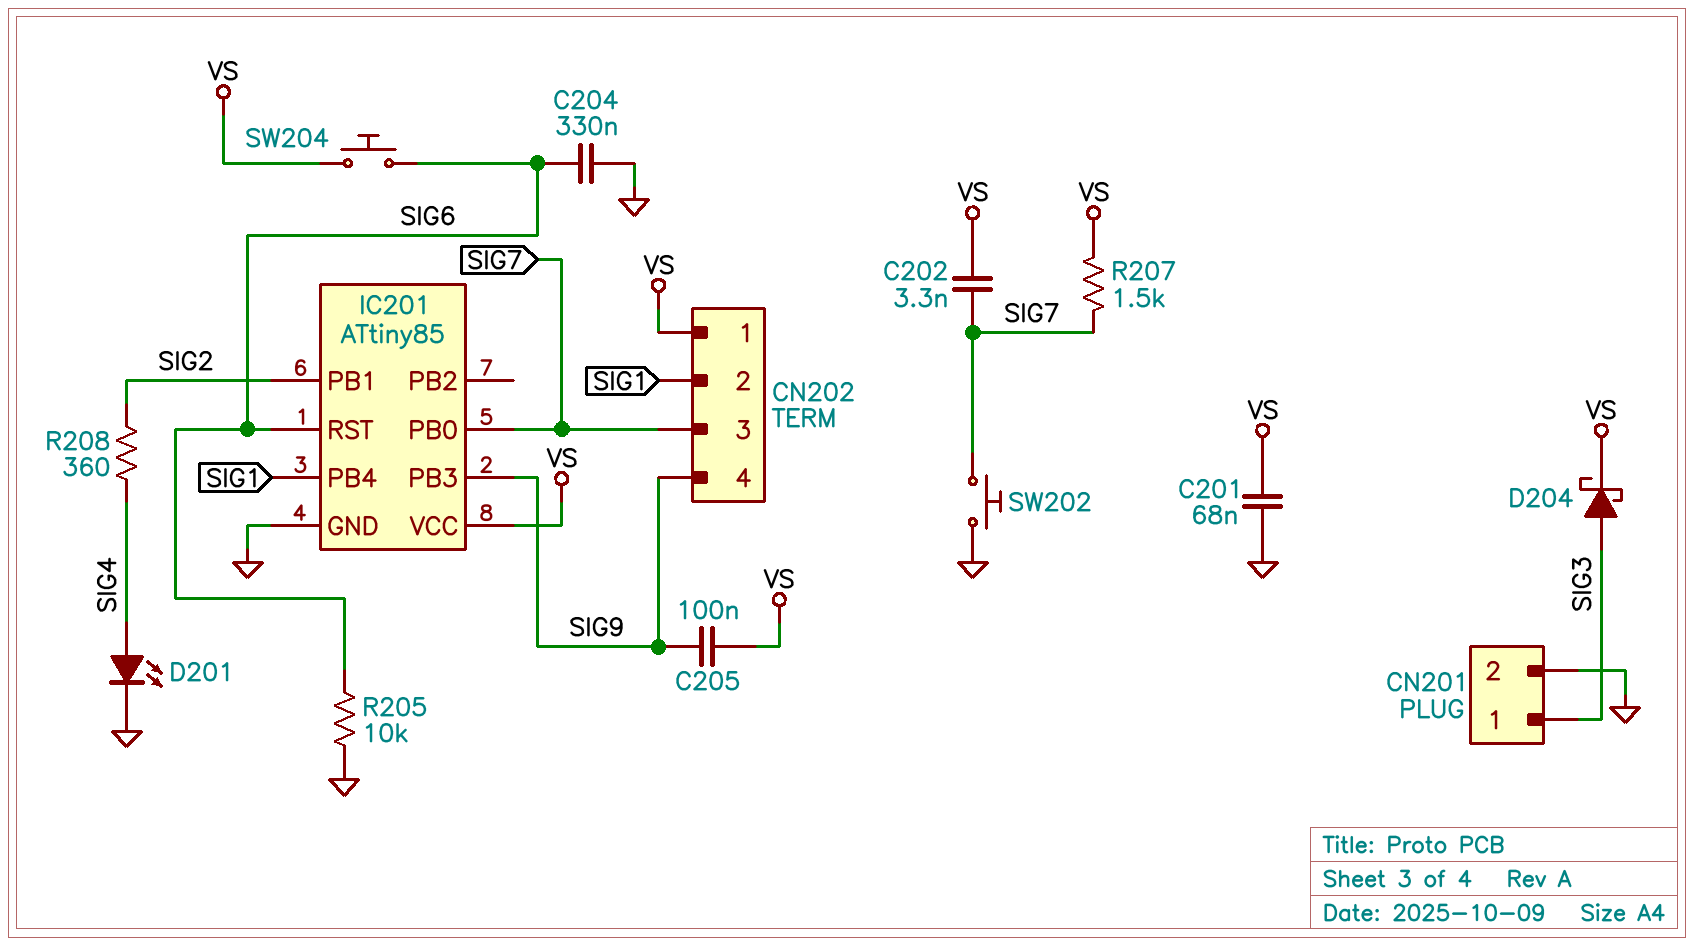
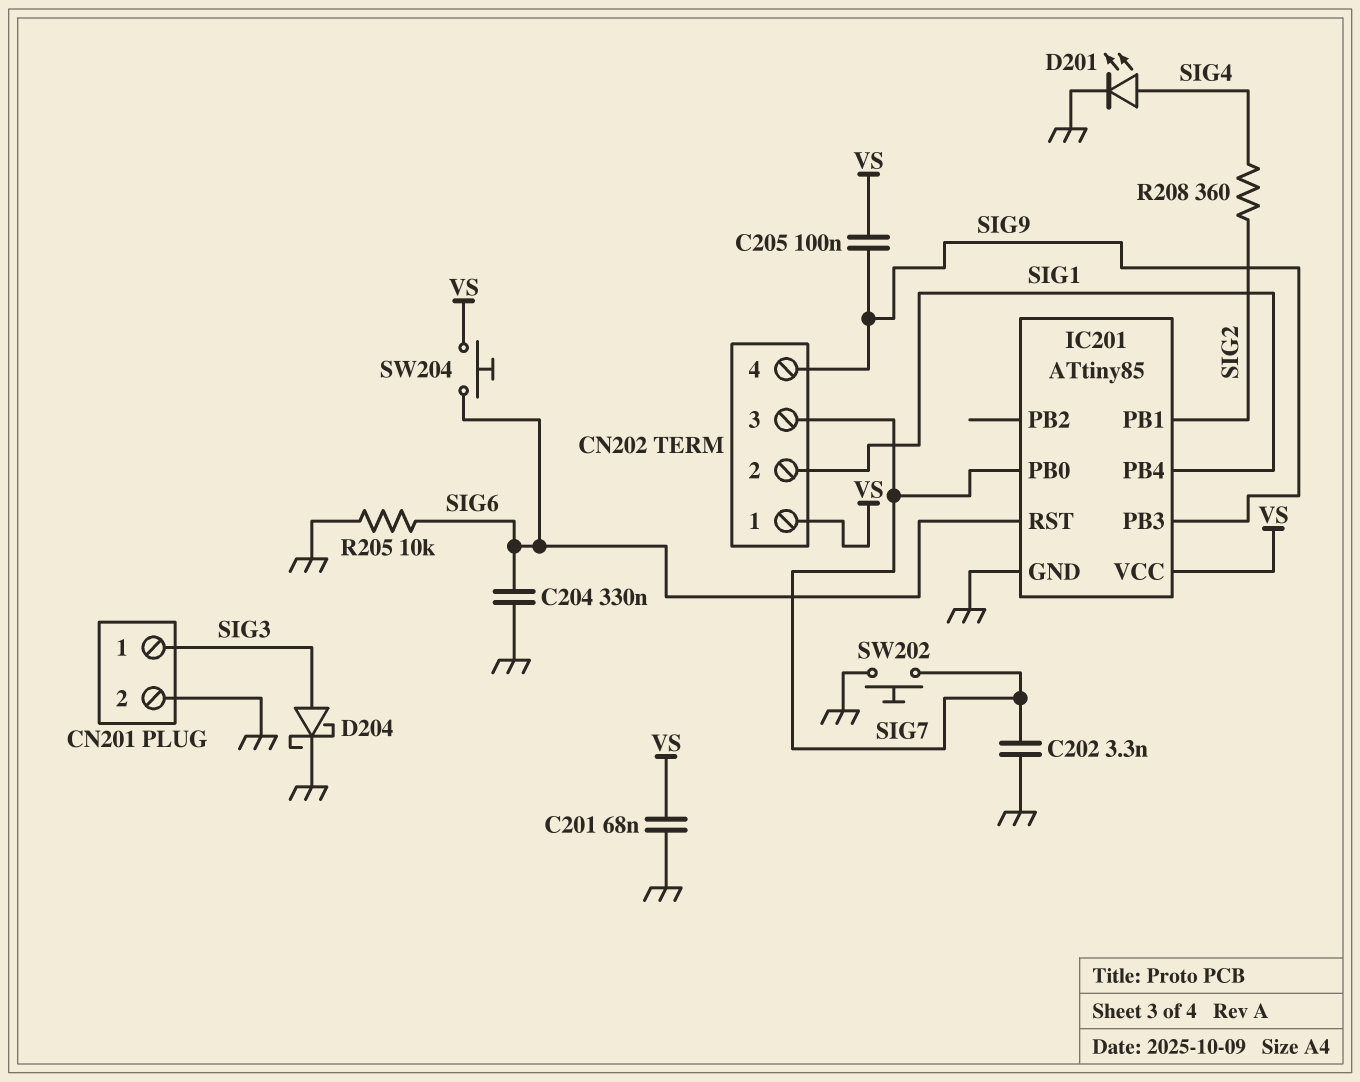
C202: 3.3nF (SIG7, VS) -> 3.3nF (GND, SIG7)
D204: schottky (A SIG3, K VS) -> schottky (A SIG3, K GND)
R207: 1.5k (SIG7, VS) -> none

